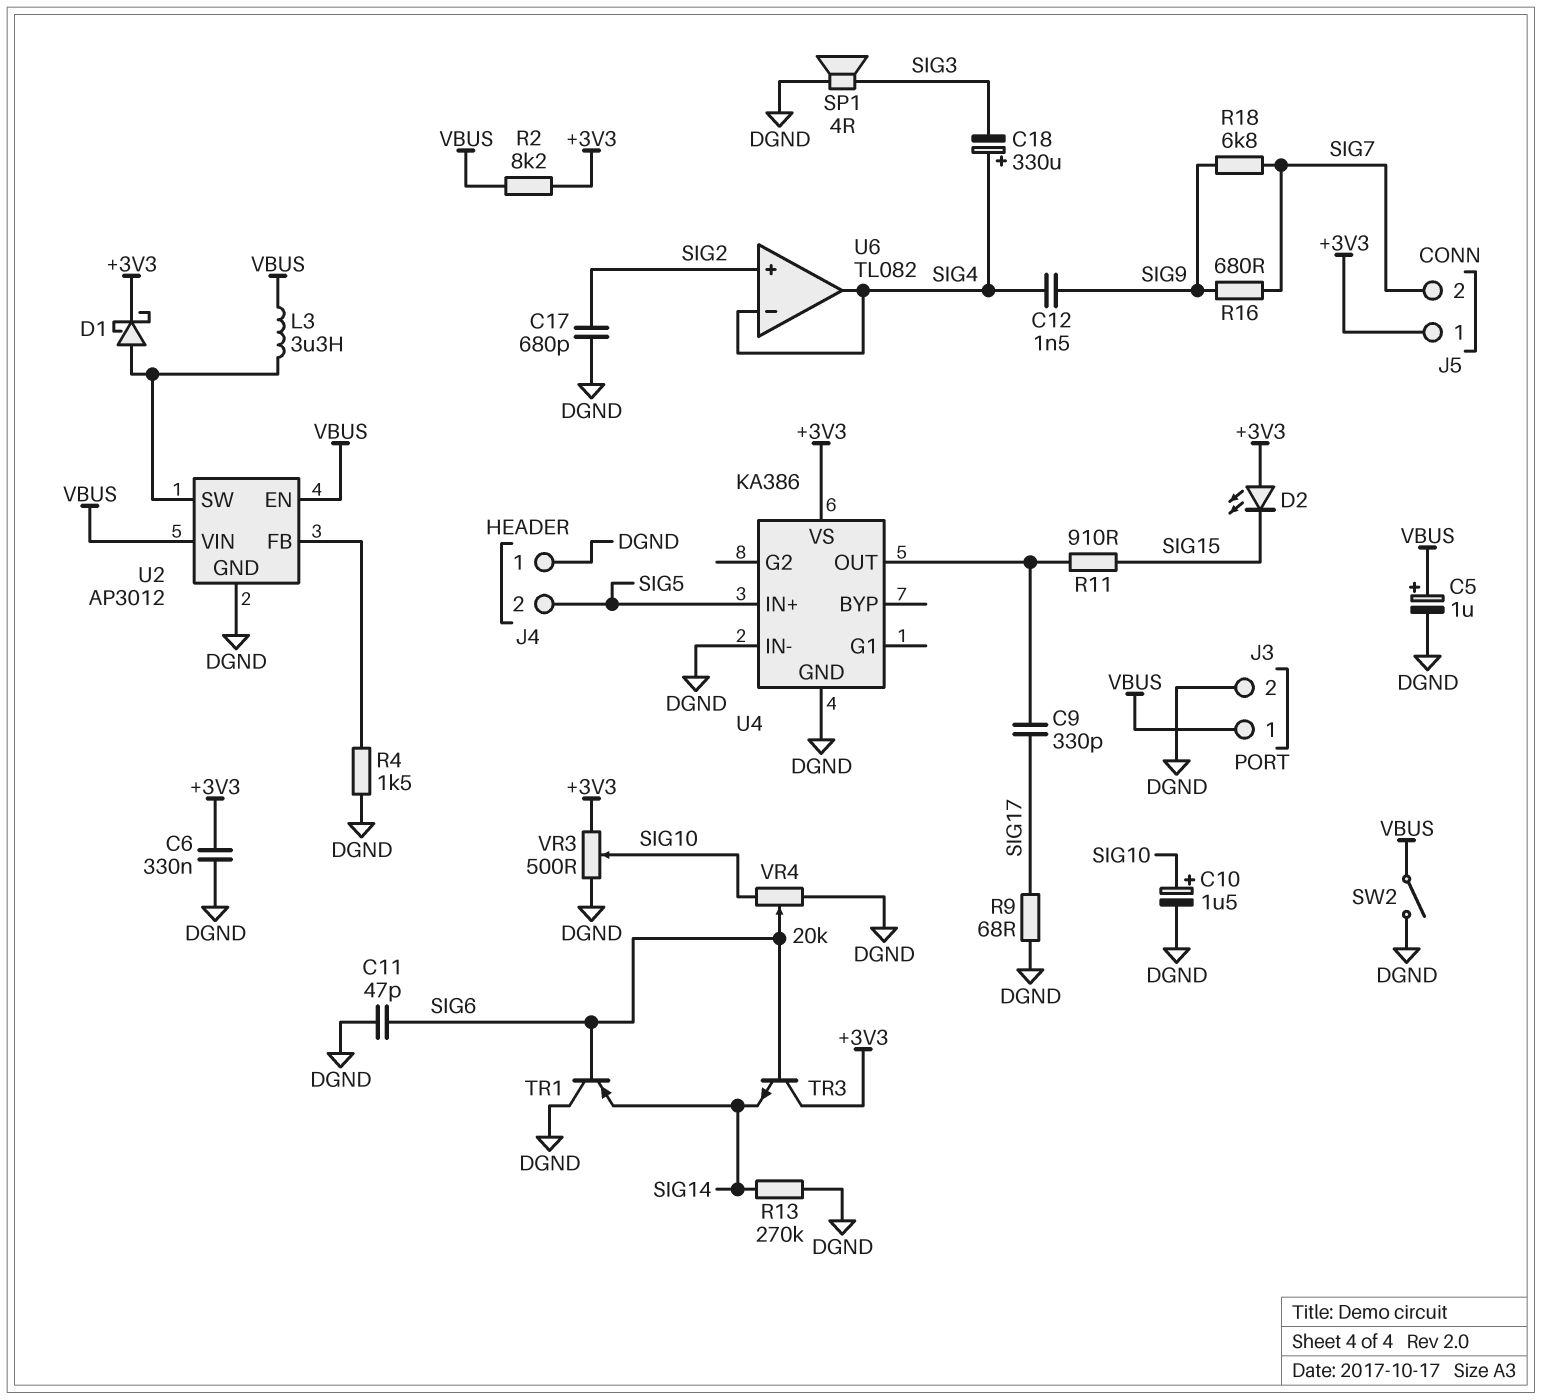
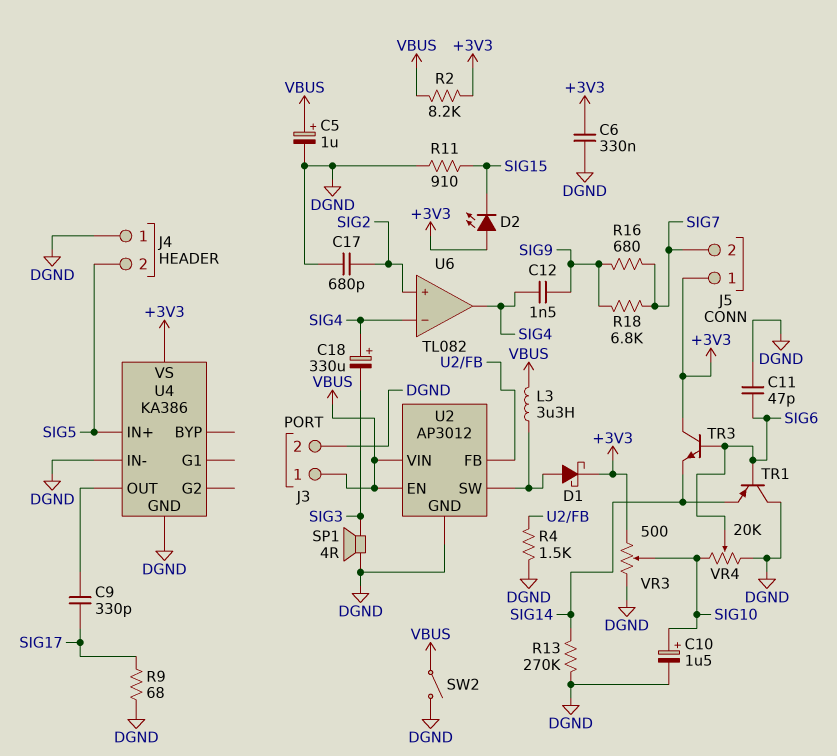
R11: 910 (SIG15, U4/OUT) -> 910 (DGND, SIG15)

